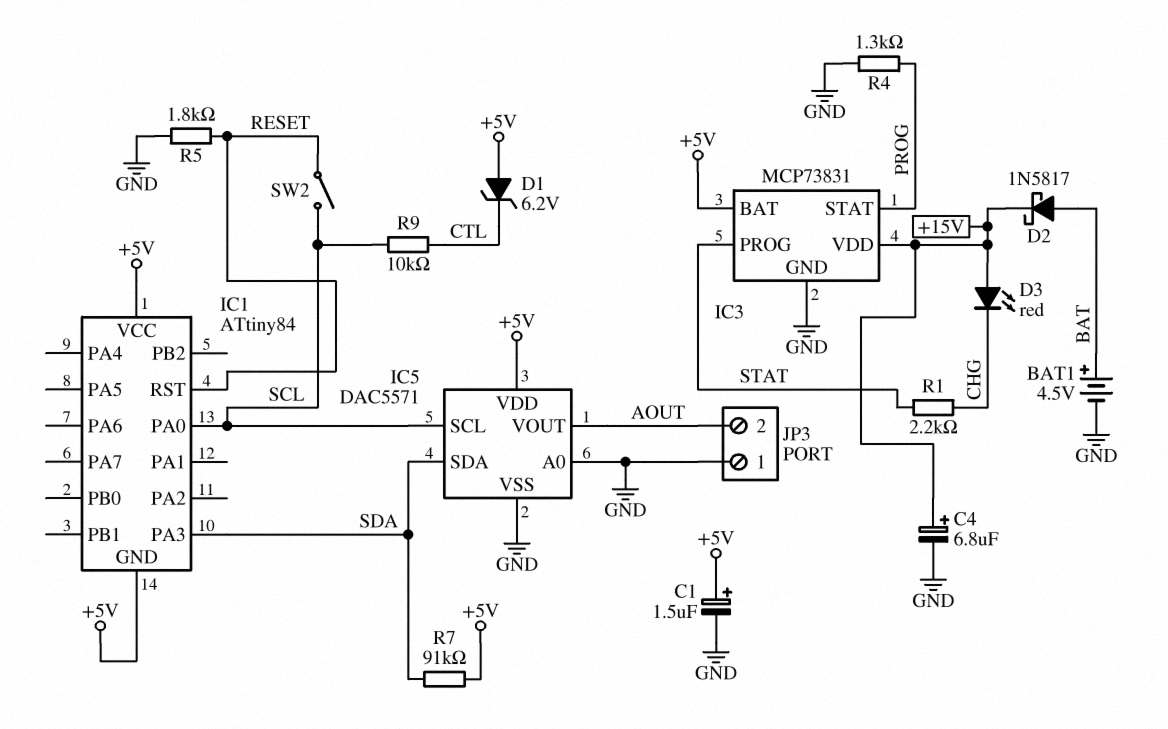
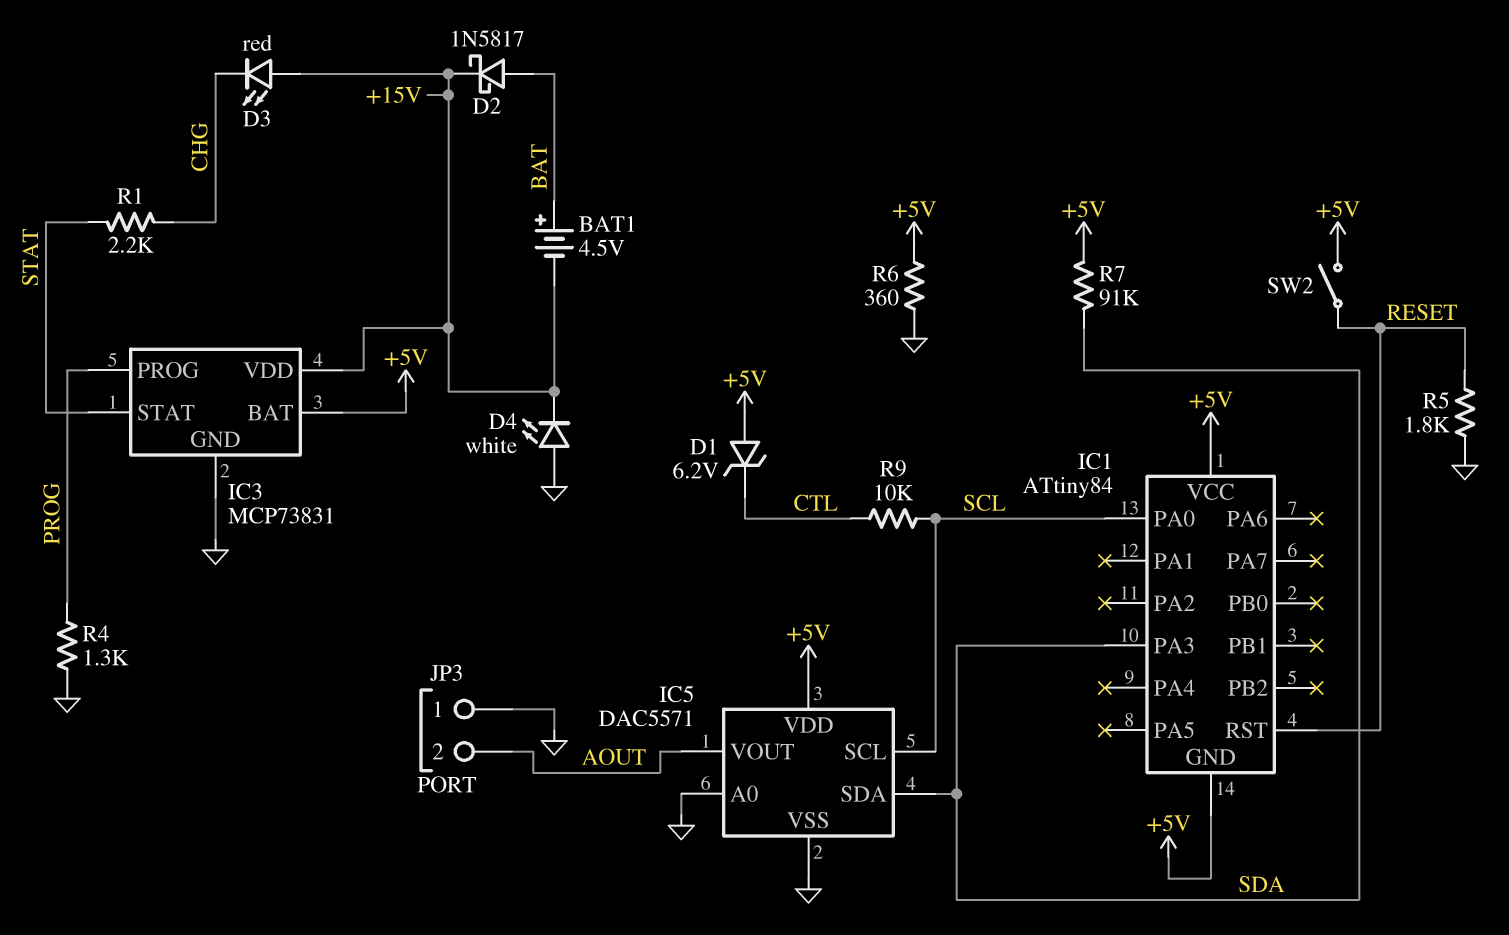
BAT1: 4.5V (plus BAT, minus GND) -> 4.5V (plus BAT, minus +15V)
C1: 1.5uF (plus +5V, minus GND) -> none
C4: 6.8uF (plus +15V, minus GND) -> none
D4: none -> LED white (A GND, K +15V)
IC3 pin PROG: STAT -> PROG
IC3 pin STAT: PROG -> STAT
R6: none -> 360 (+5V, GND)
SW2: switch (RESET, SCL) -> switch (+5V, RESET)

